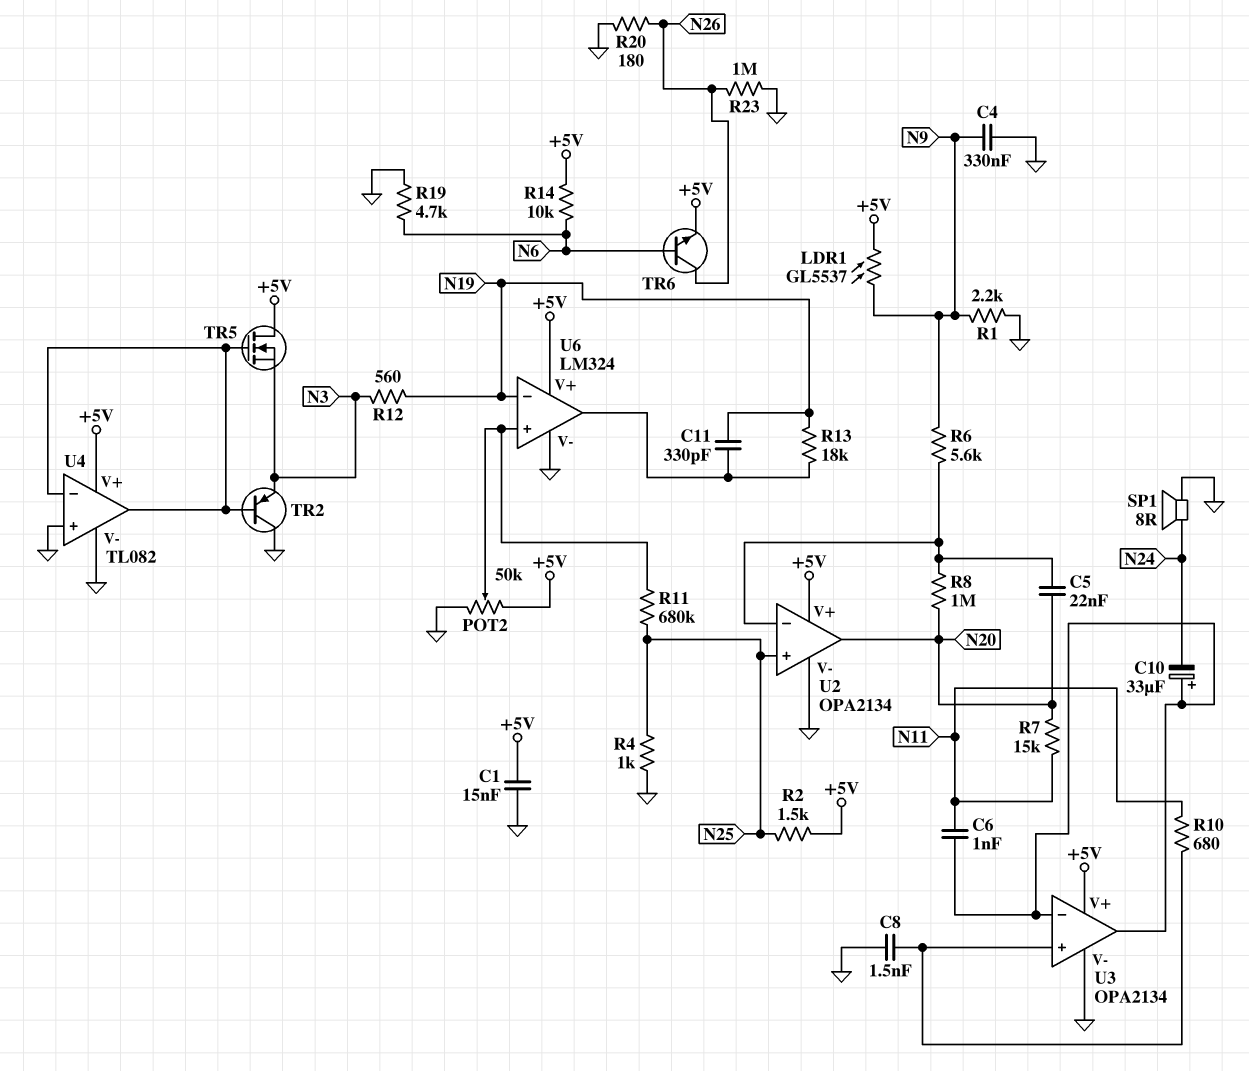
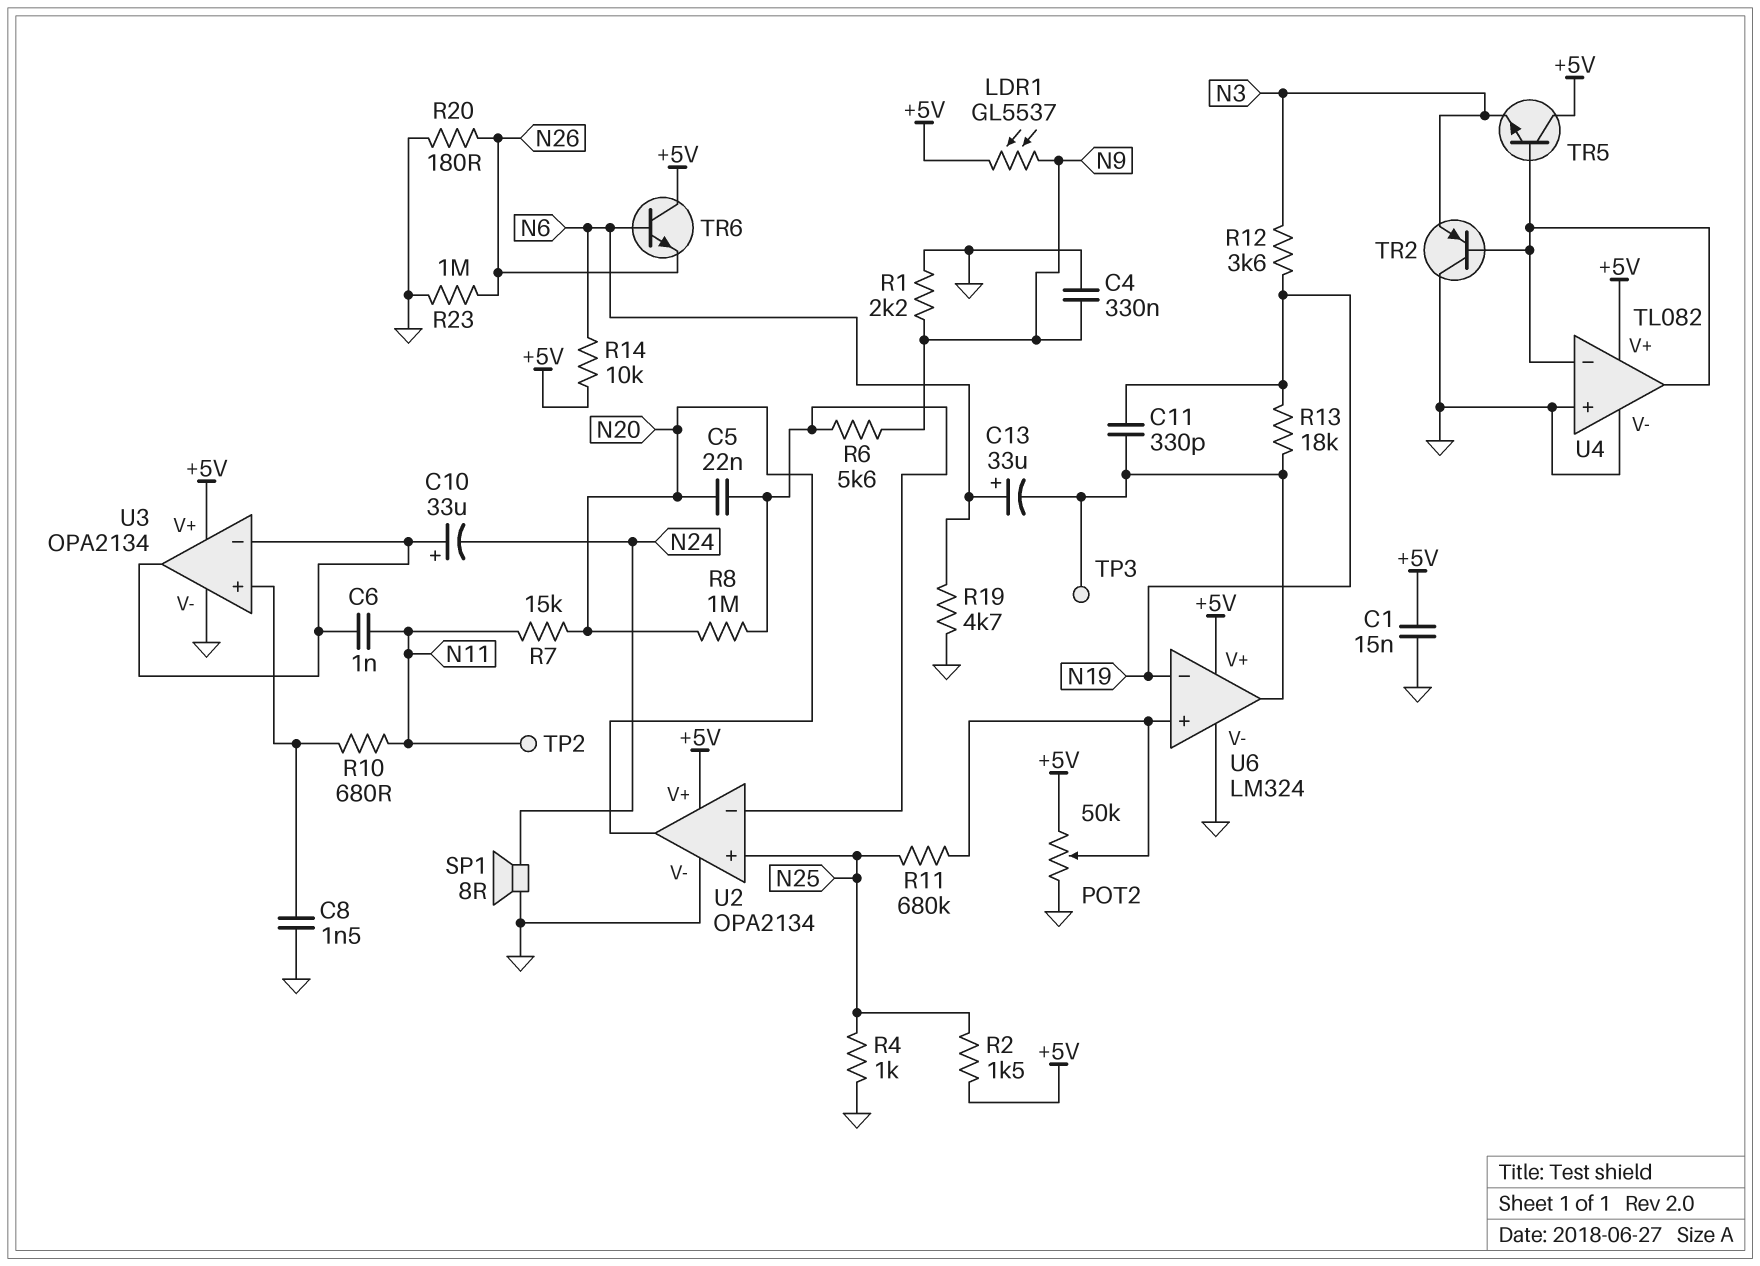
C13: none -> 33uF (plus N6, minus U6/out)
R12: 560 (N3, N19) -> 3.6k (N3, N19)
TP2: none -> test point (N11)
TP3: none -> test point (U6/out)
TR5: NMOS (G U4/in-, D +5V, S N3) -> NPN (B U4/in-, C +5V, E N3)
TR6: NPN (B N6, C N26, E +5V) -> NPN (B N6, C +5V, E N26)

